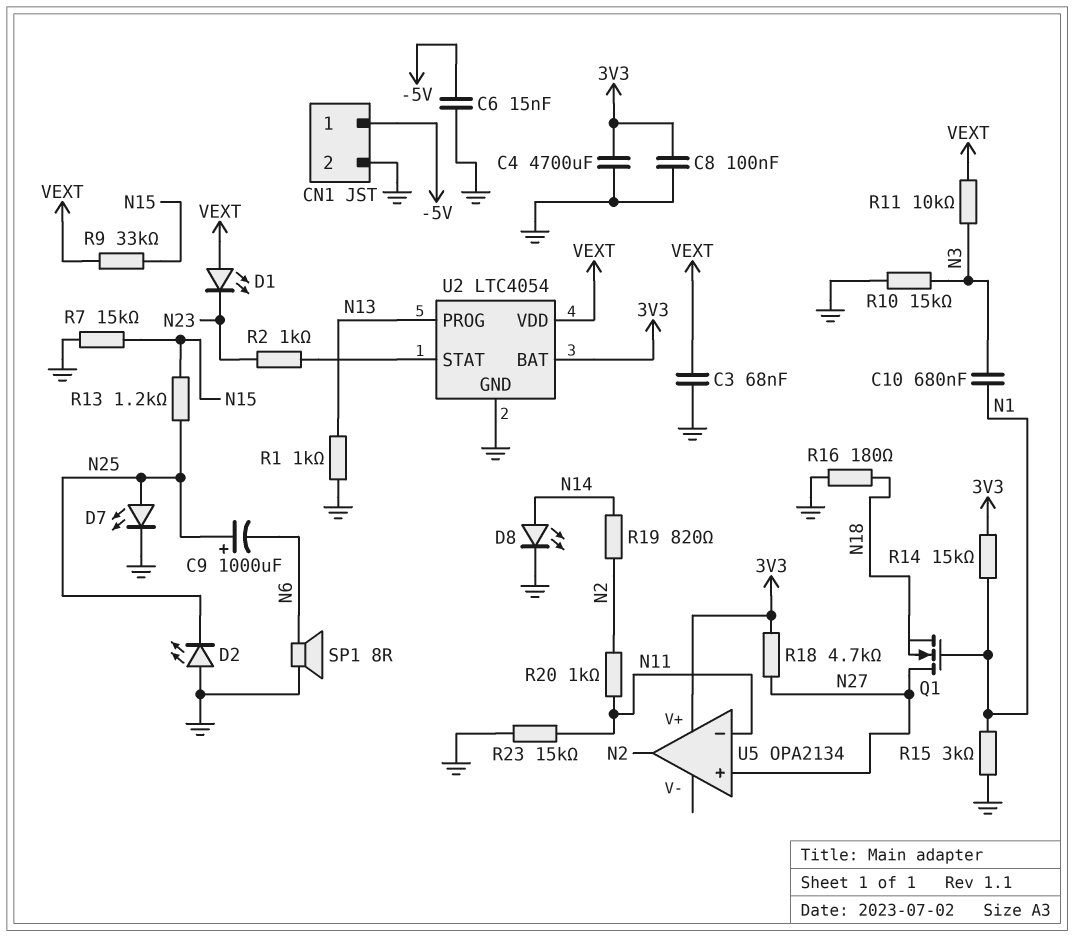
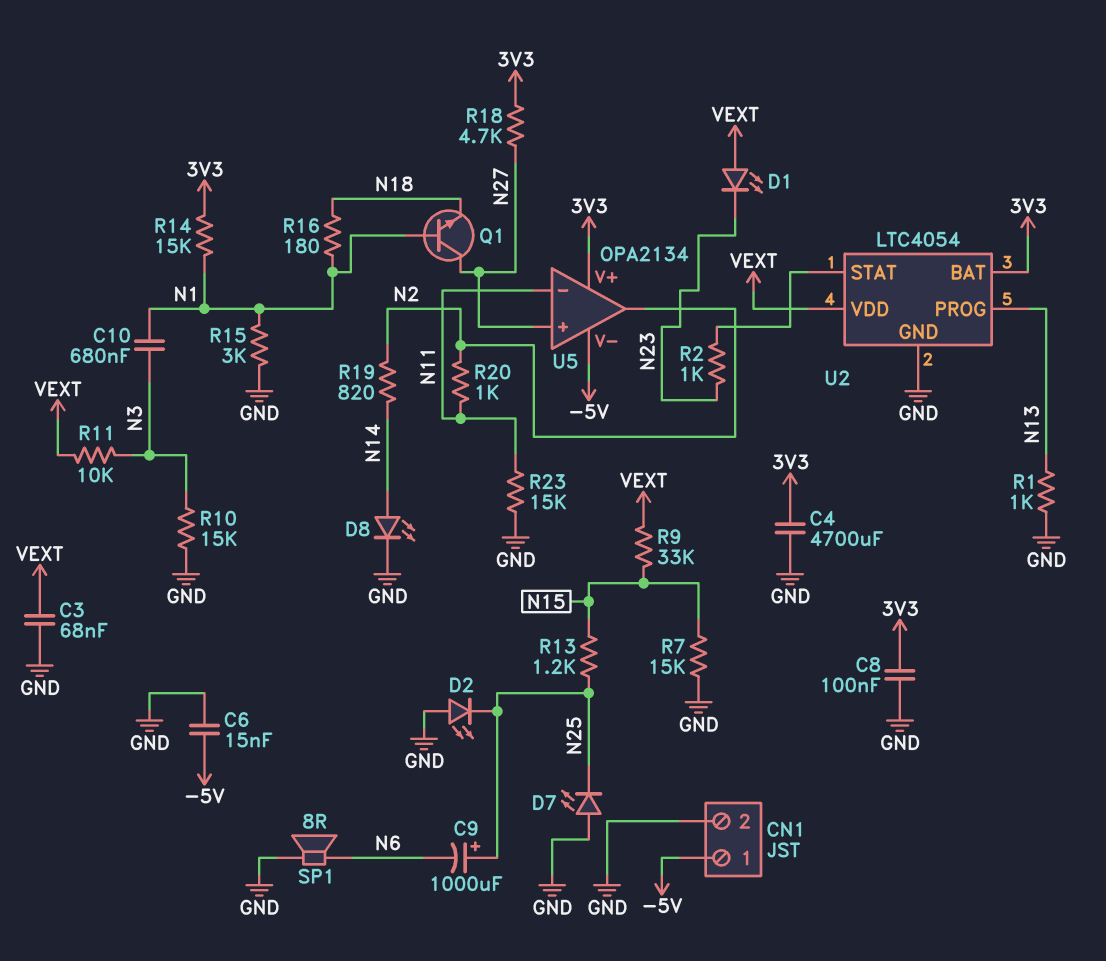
D7: LED (A N25, K GND) -> LED (A GND, K N25)
Q1: NMOS (G N1, D N27, S N18) -> NPN (B N1, C N27, E N18)
R16: 180 (GND, N18) -> 180 (N1, N18)
U5 pin V-: none -> -5V

